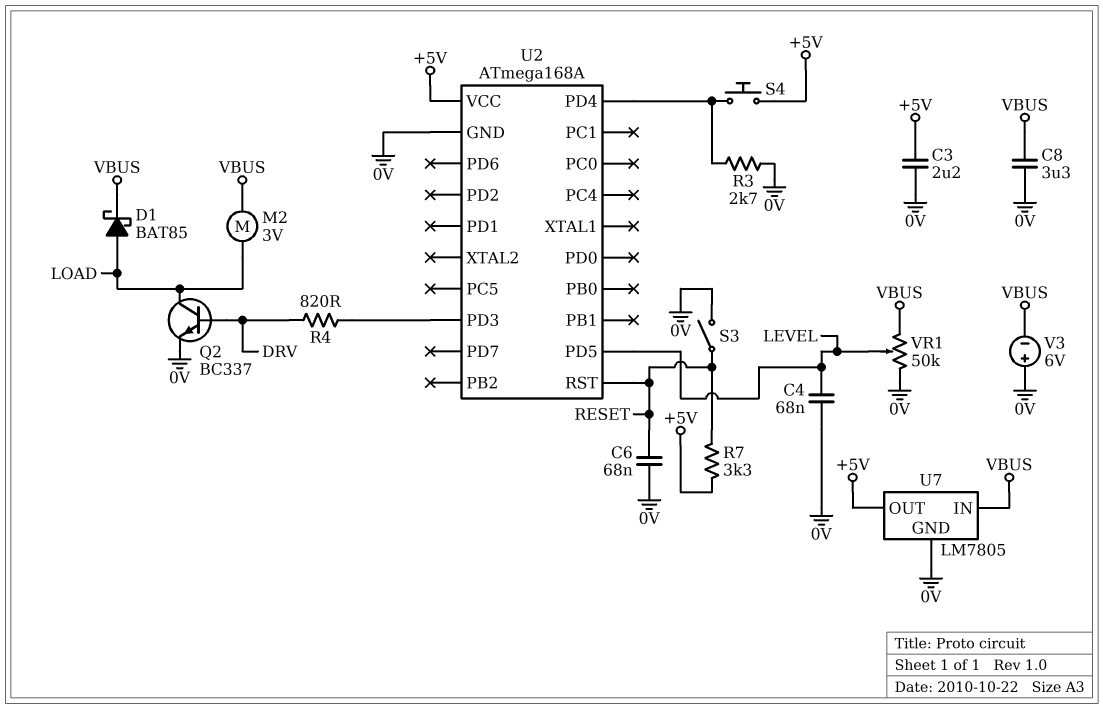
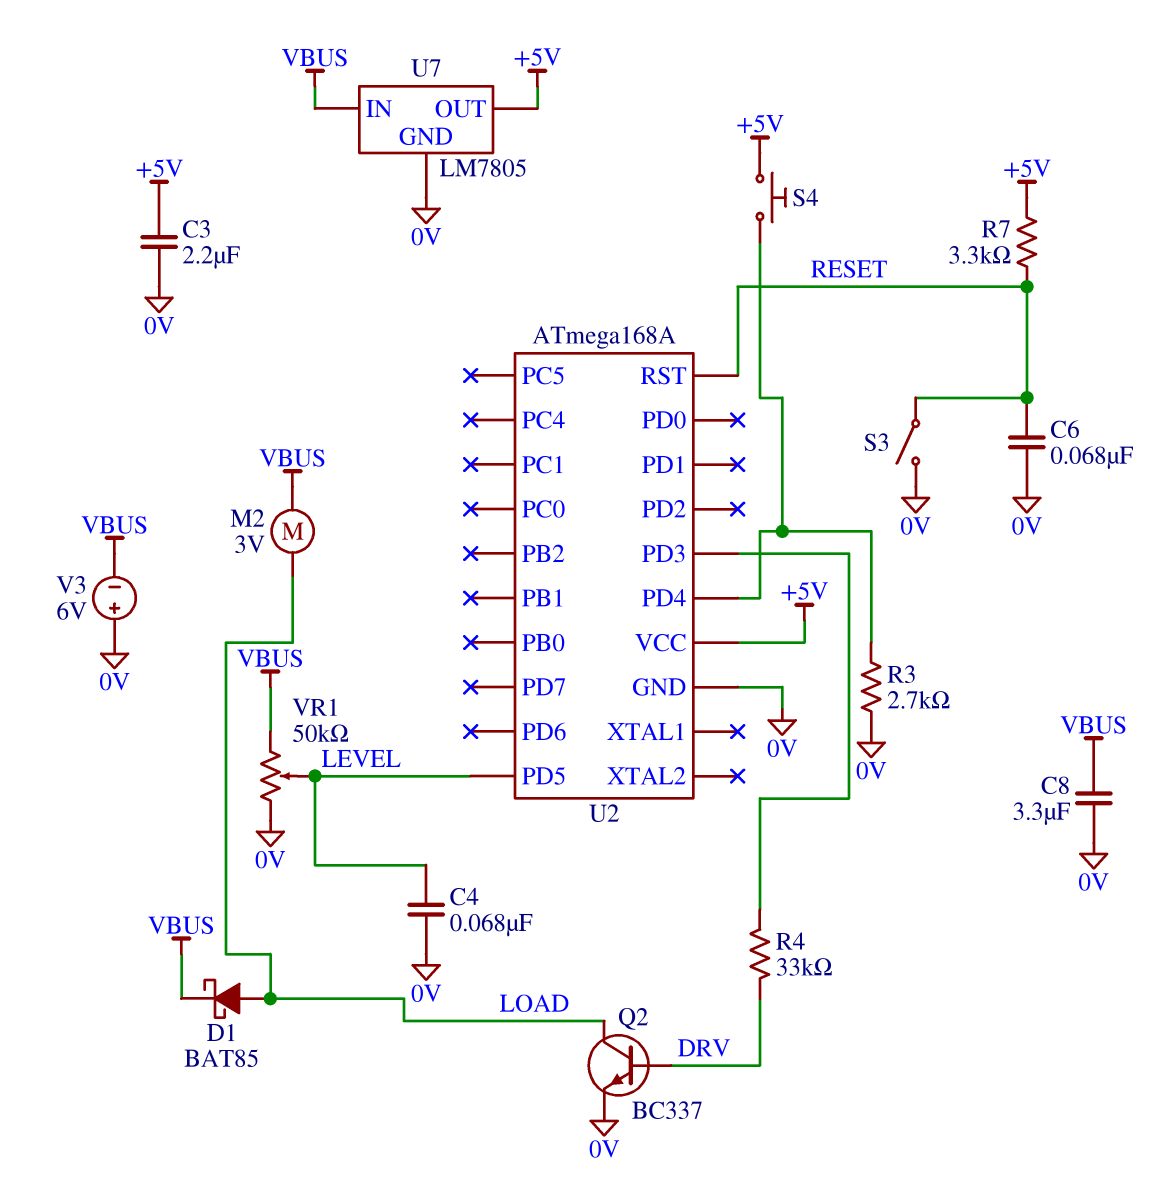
R4: 820 (DRV, U2/PD3) -> 33k (DRV, U2/PD3)

